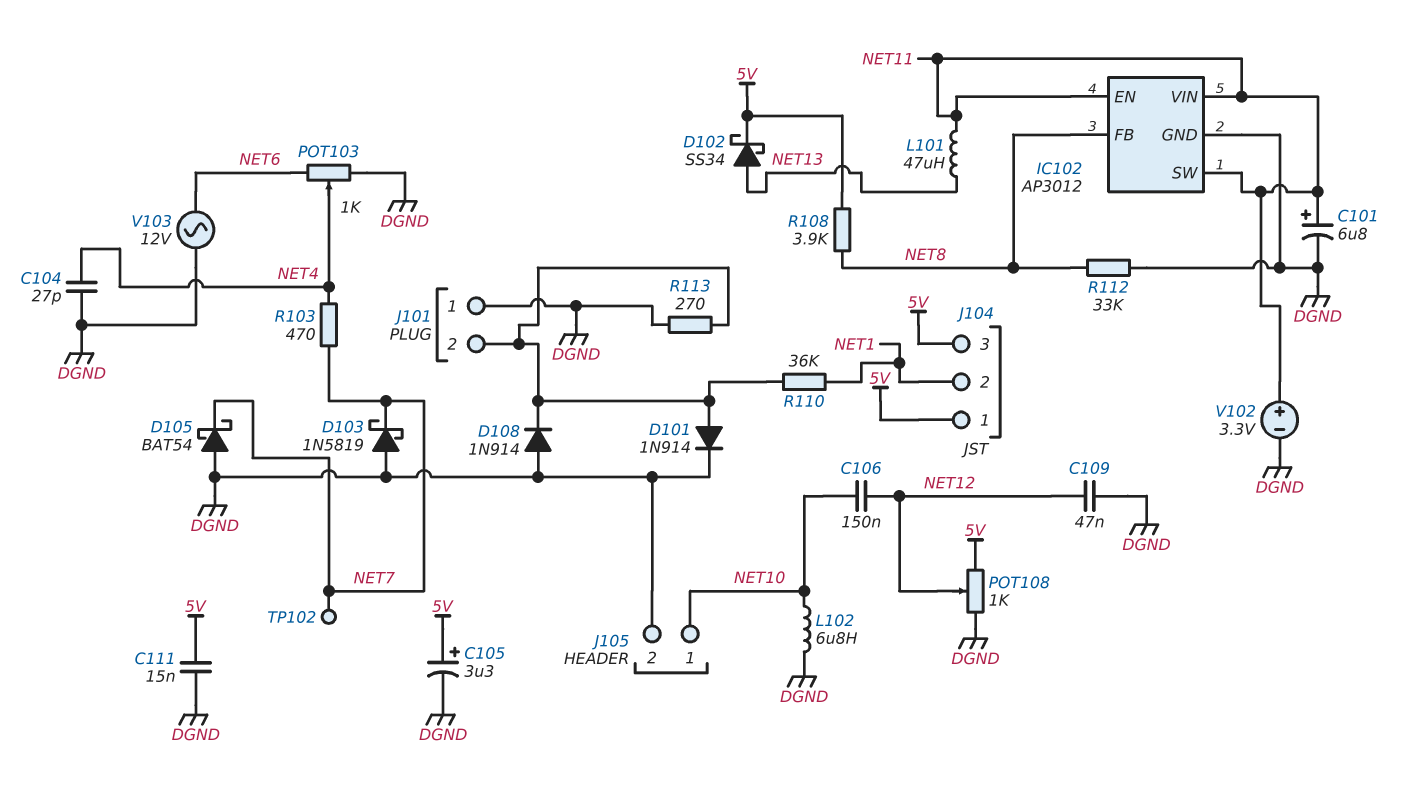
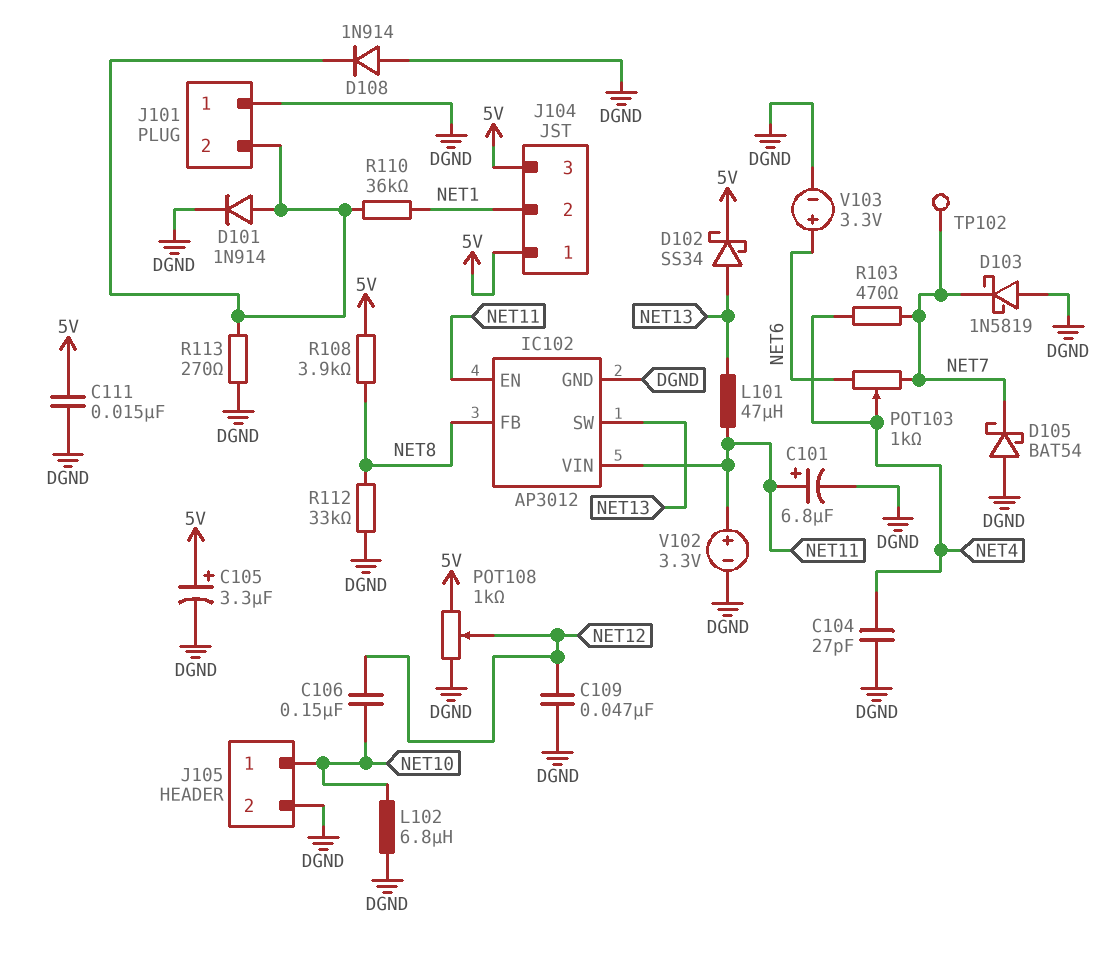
IC102 pin SW: NET11 -> NET13
POT103: 1k (DGND, NET6, wiper NET4) -> 1k (NET6, NET7, wiper NET4)
V103: AC 12V (DGND, NET6) -> 3.3V (plus NET6, minus DGND)

